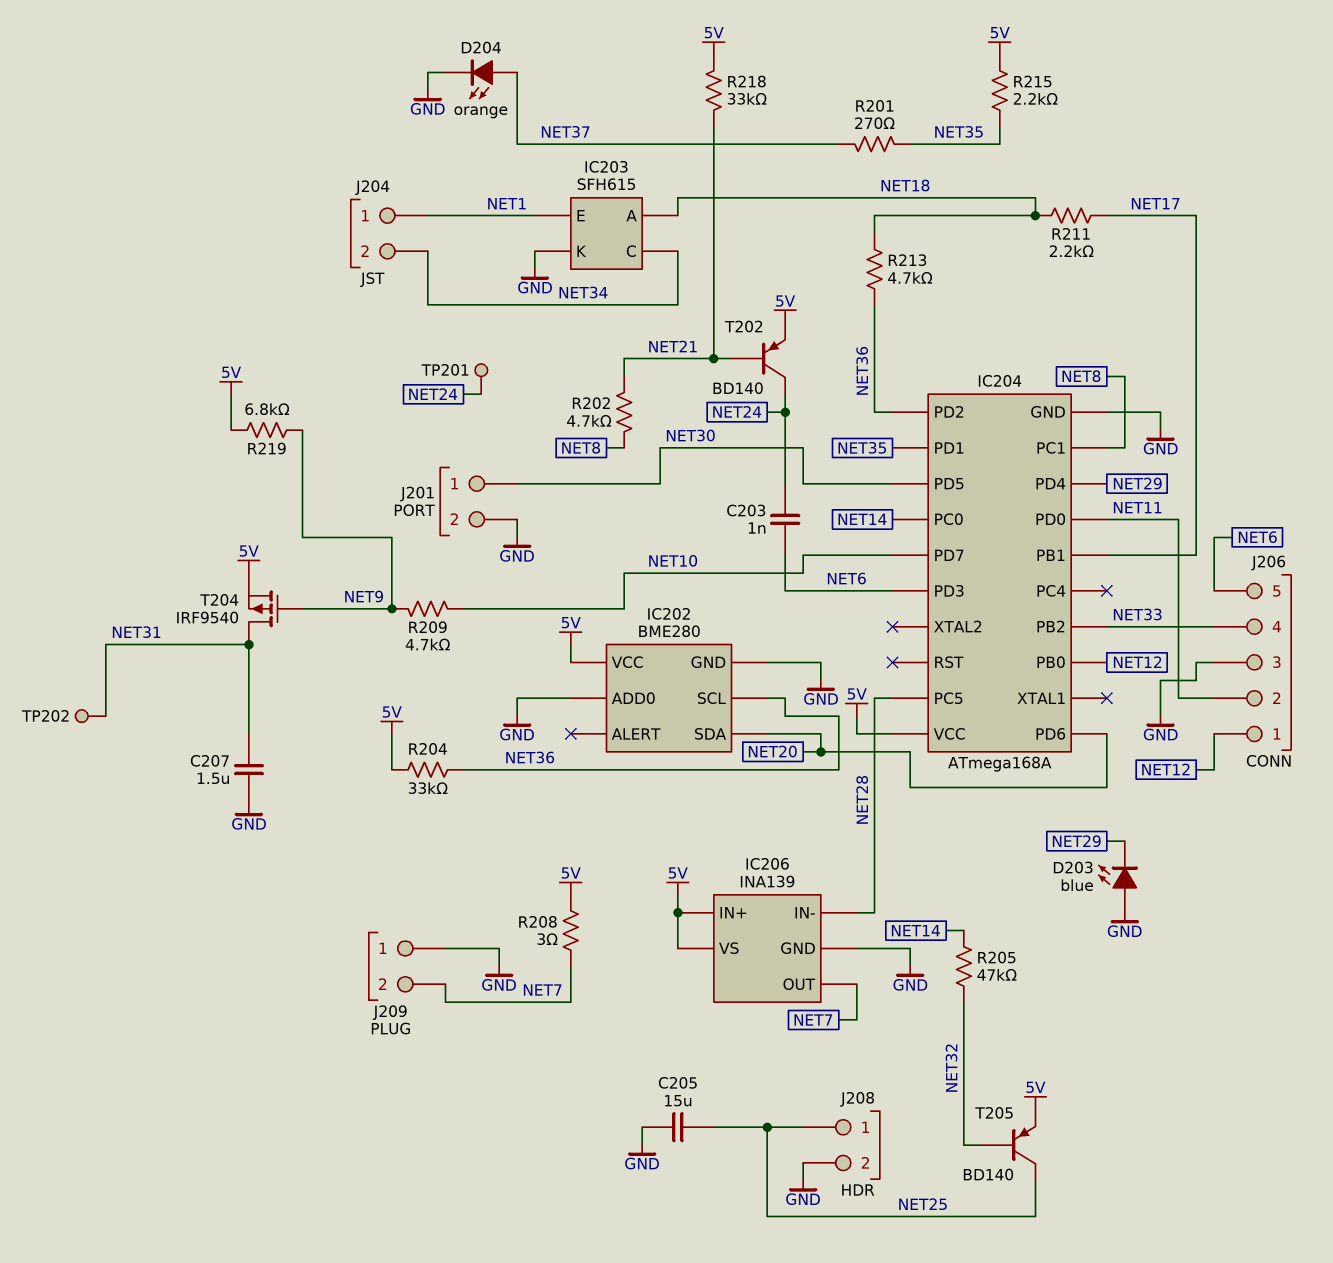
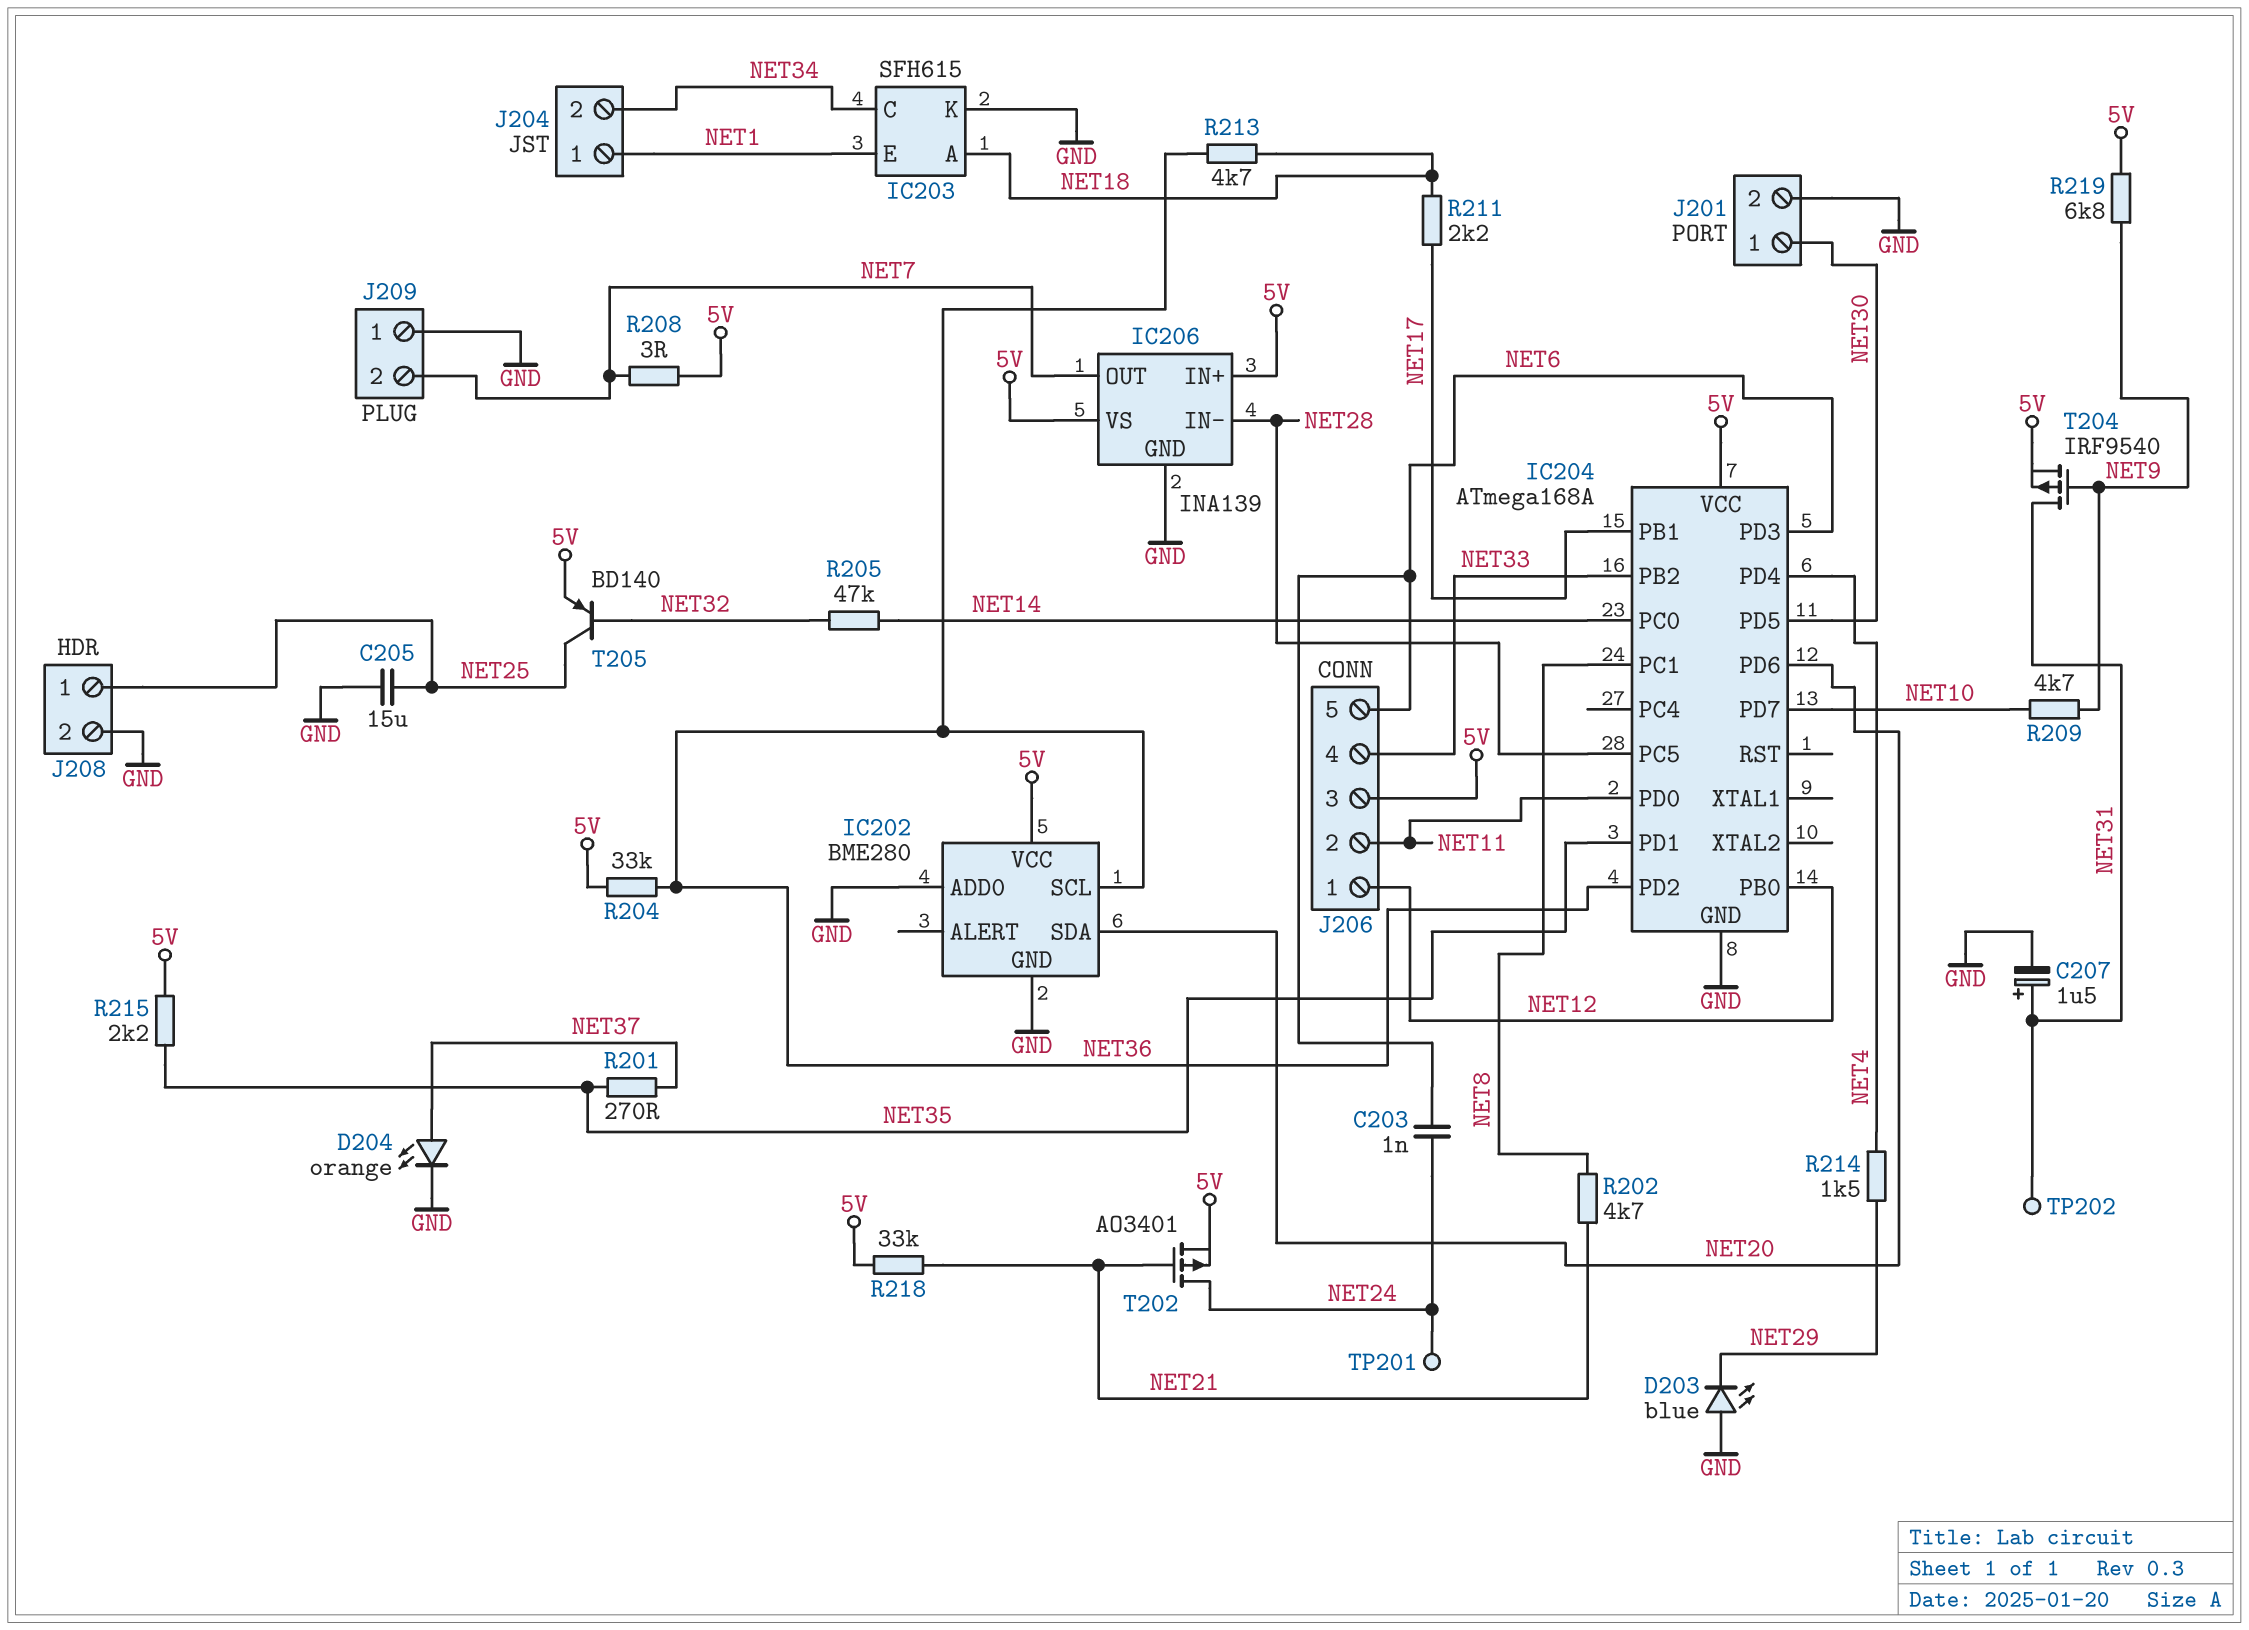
C207: 1.5uF (GND, NET31) -> 1.5uF (plus NET31, minus GND)
IC204 pin PD4: NET29 -> NET4
J206 pin 3: GND -> 5V
R214: none -> 1.5k (NET4, NET29)
T202: PNP BD140 (B NET21, C NET24, E 5V) -> PMOS AO3401 (G NET21, D NET24, S 5V)

